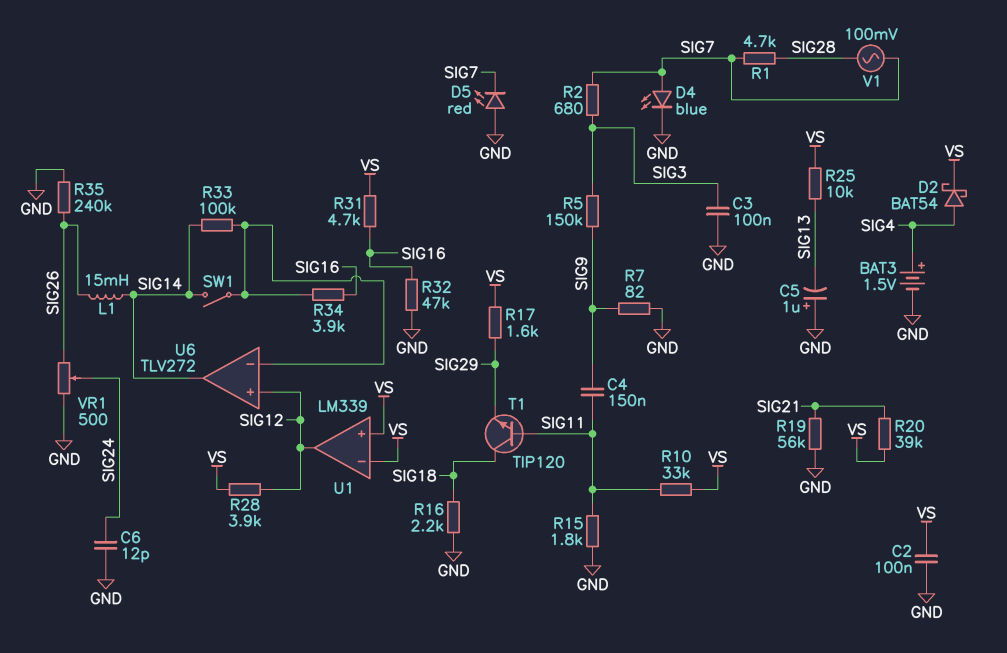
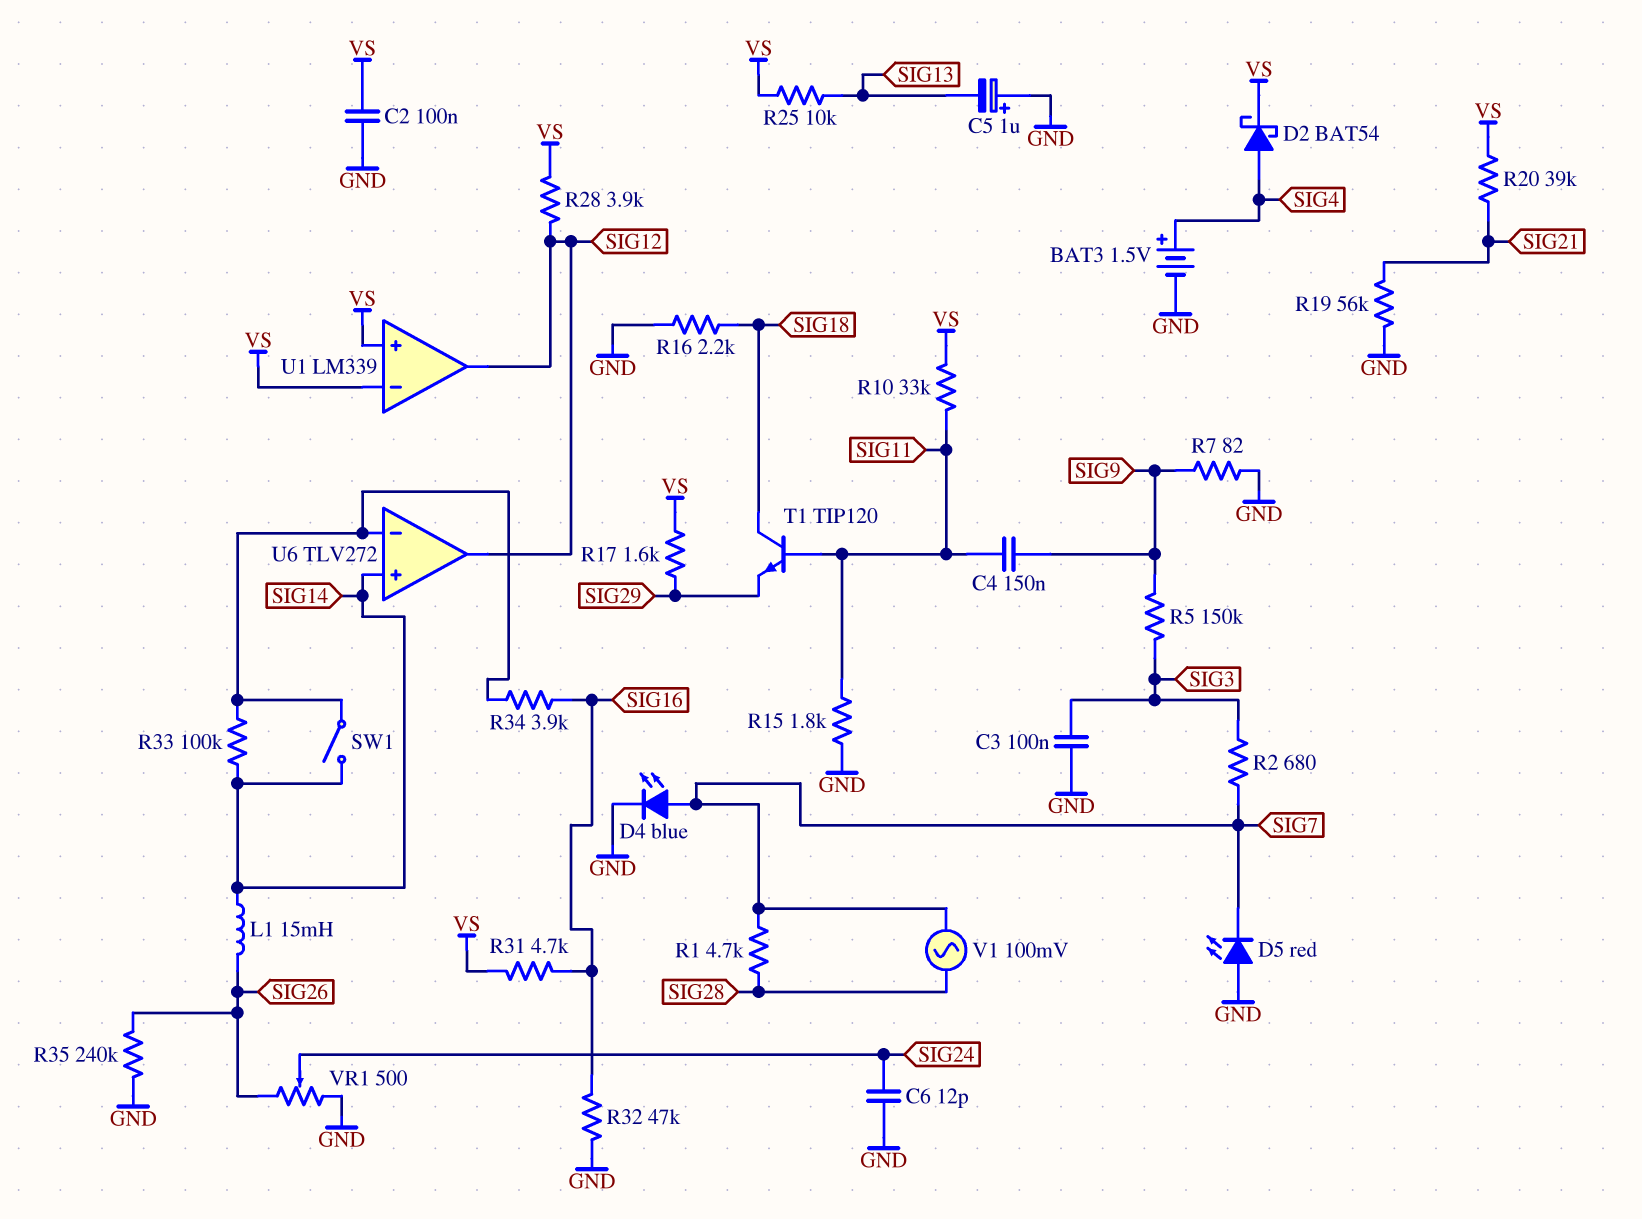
U6 pin in+: SIG12 -> SIG14
U6 pin out: SIG14 -> SIG12

